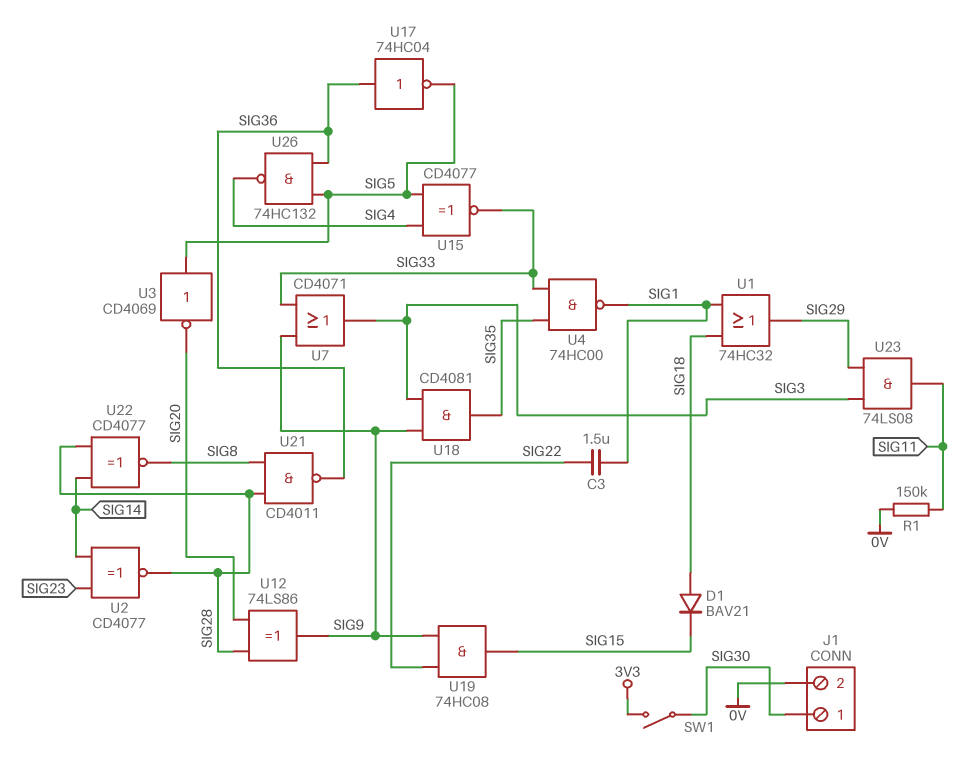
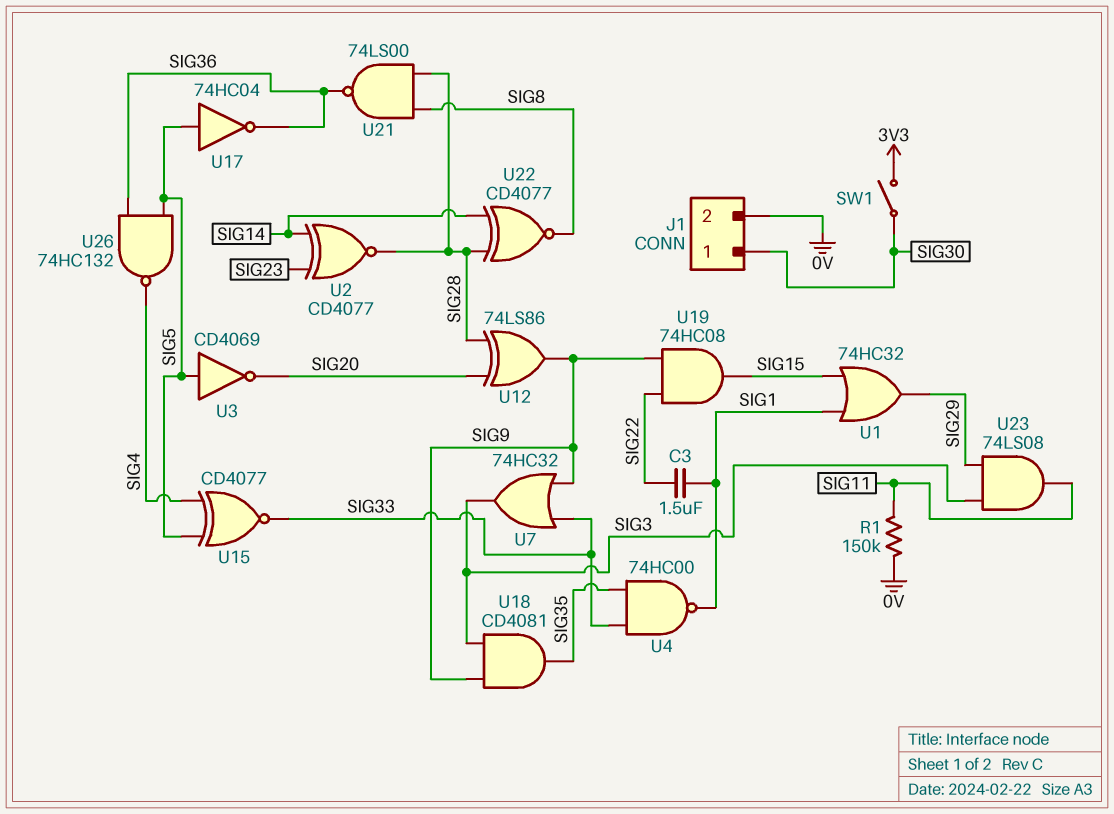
D1: diode BAV21 (A SIG18, K SIG15) -> none
U1: OR 74HC32 (in SIG1, in SIG18, out SIG29) -> OR 74HC32 (in SIG1, in SIG15, out SIG29)
U7: OR CD4071 (in SIG9, in SIG33, out SIG3) -> OR 74HC32 (in SIG9, in SIG33, out SIG3)
U17: NOT 74HC04 (in SIG36, out SIG5) -> NOT 74HC04 (in SIG5, out SIG36)
U21: NAND CD4011 (in SIG8, in SIG28, out SIG36) -> NAND 74LS00 (in SIG8, in SIG28, out SIG36)

